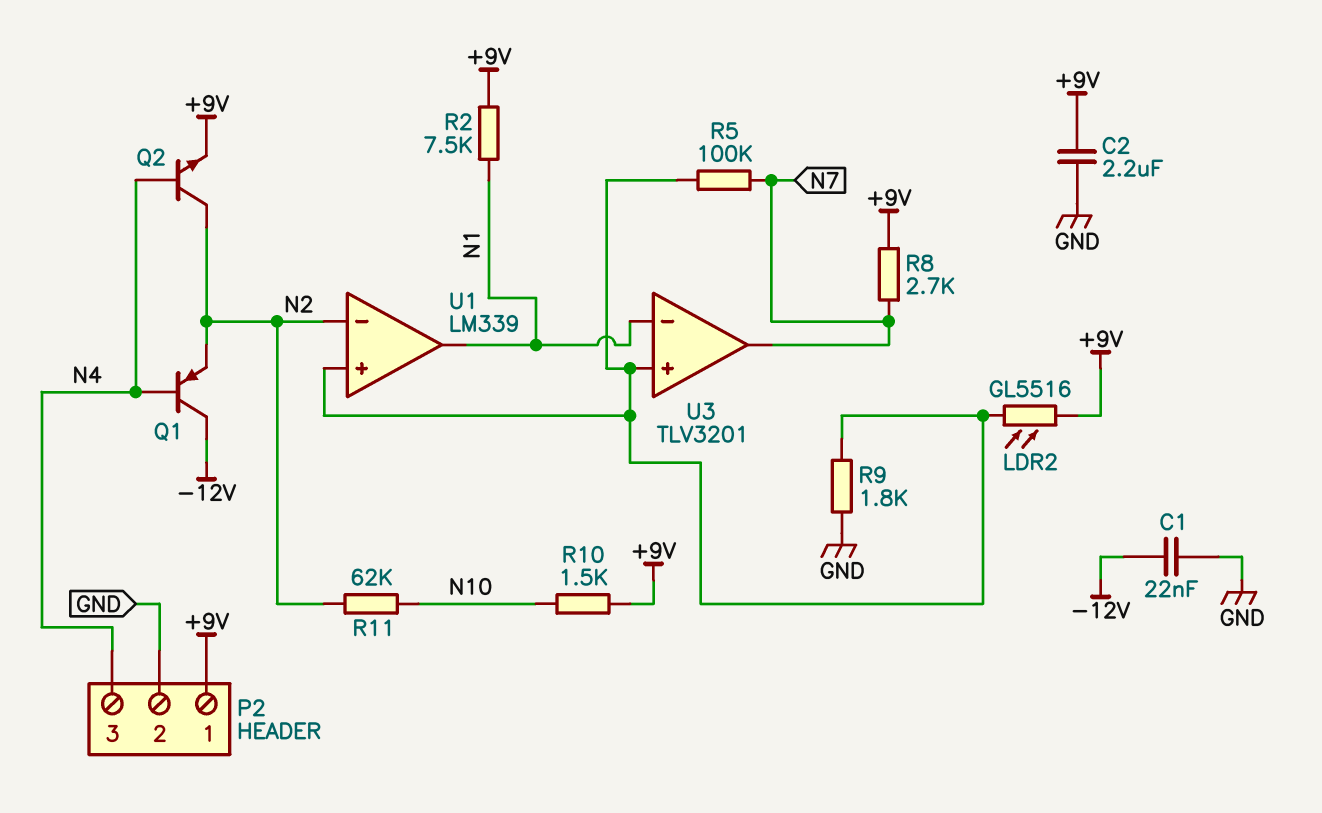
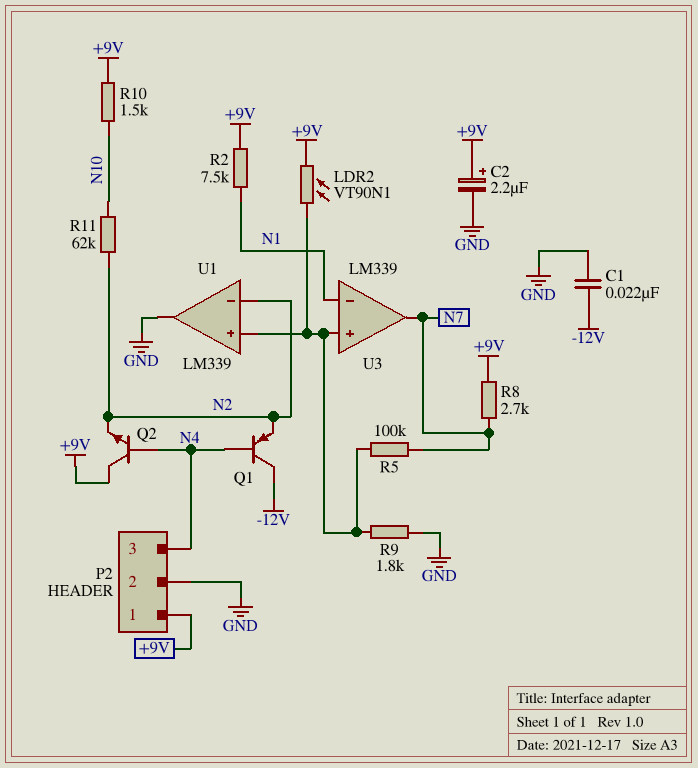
C2: 2.2uF (+9V, GND) -> 2.2uF (plus +9V, minus GND)
LDR2: GL5516 (+9V, U1/in+) -> VT90N1 (+9V, U1/in+)
Q2: NPN (B N4, C N2, E +9V) -> NPN (B N4, C +9V, E N2)
U1 pin out: N1 -> GND
U3: TLV3201 -> LM339

